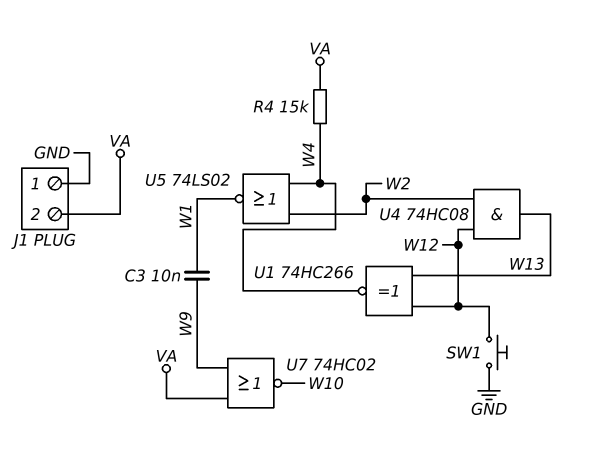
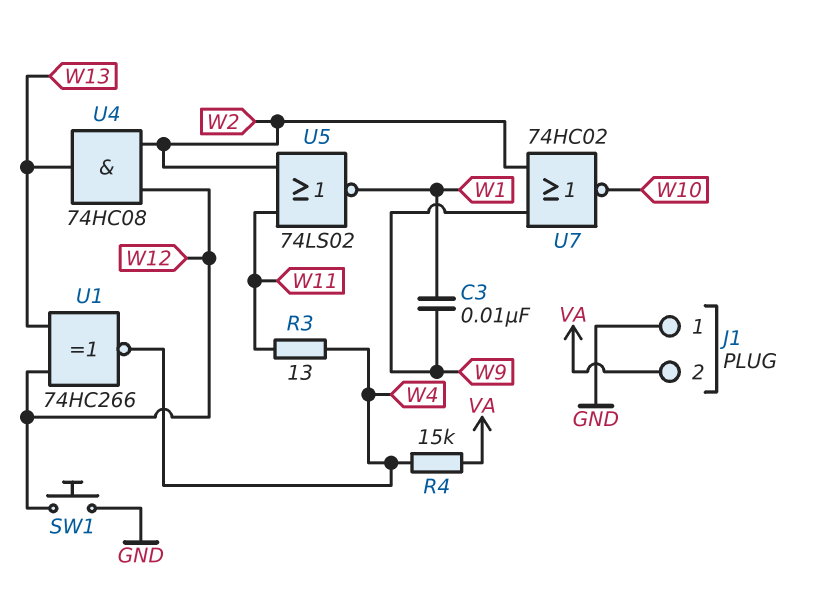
R3: none -> 13 (W4, W11)
U5: NOR 74LS02 (in W2, in W4, out W1) -> NOR 74LS02 (in W2, in W11, out W1)
U7: NOR 74HC02 (in VA, in W9, out W10) -> NOR 74HC02 (in W2, in W9, out W10)

